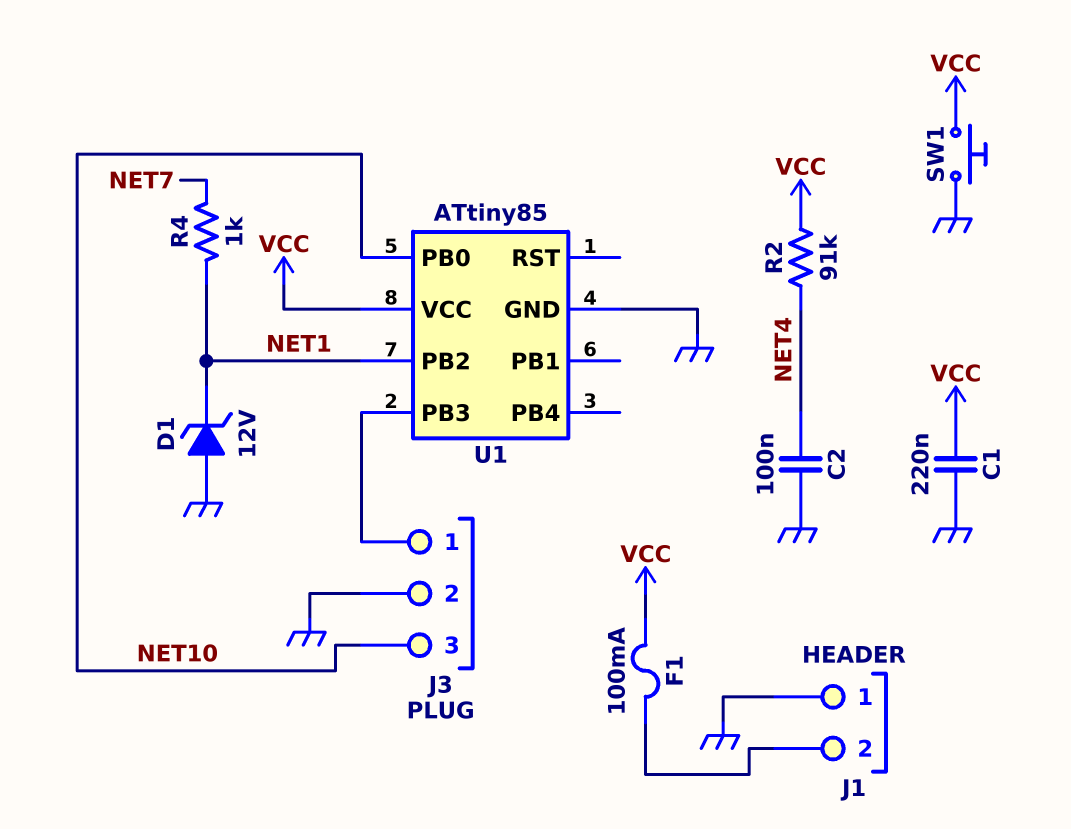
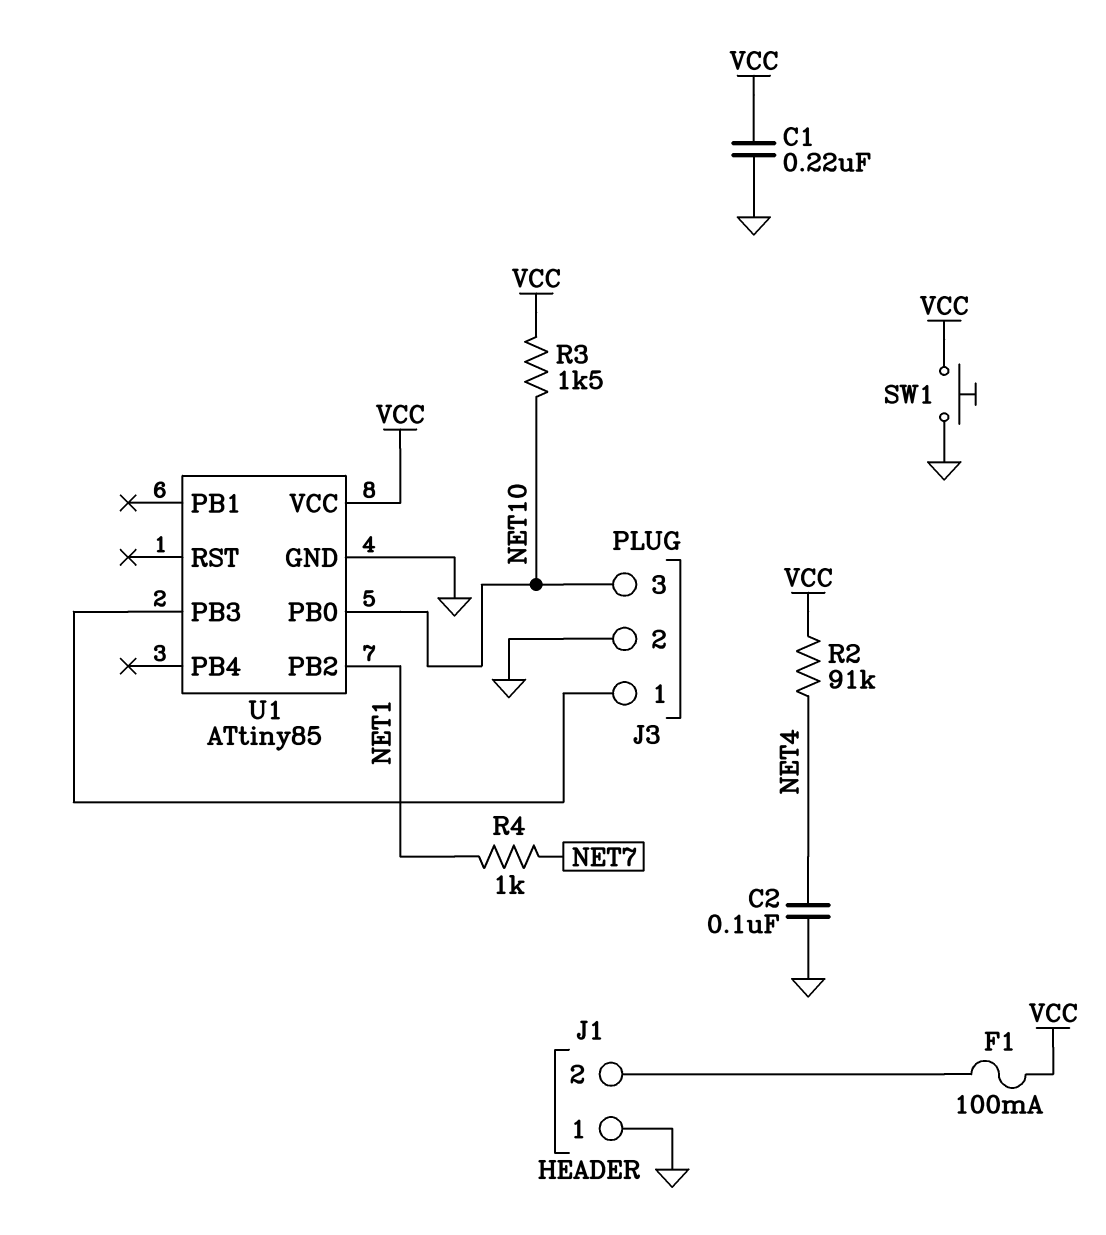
D1: zener 12V (A GND, K NET1) -> none
R3: none -> 1.5k (NET10, VCC)

